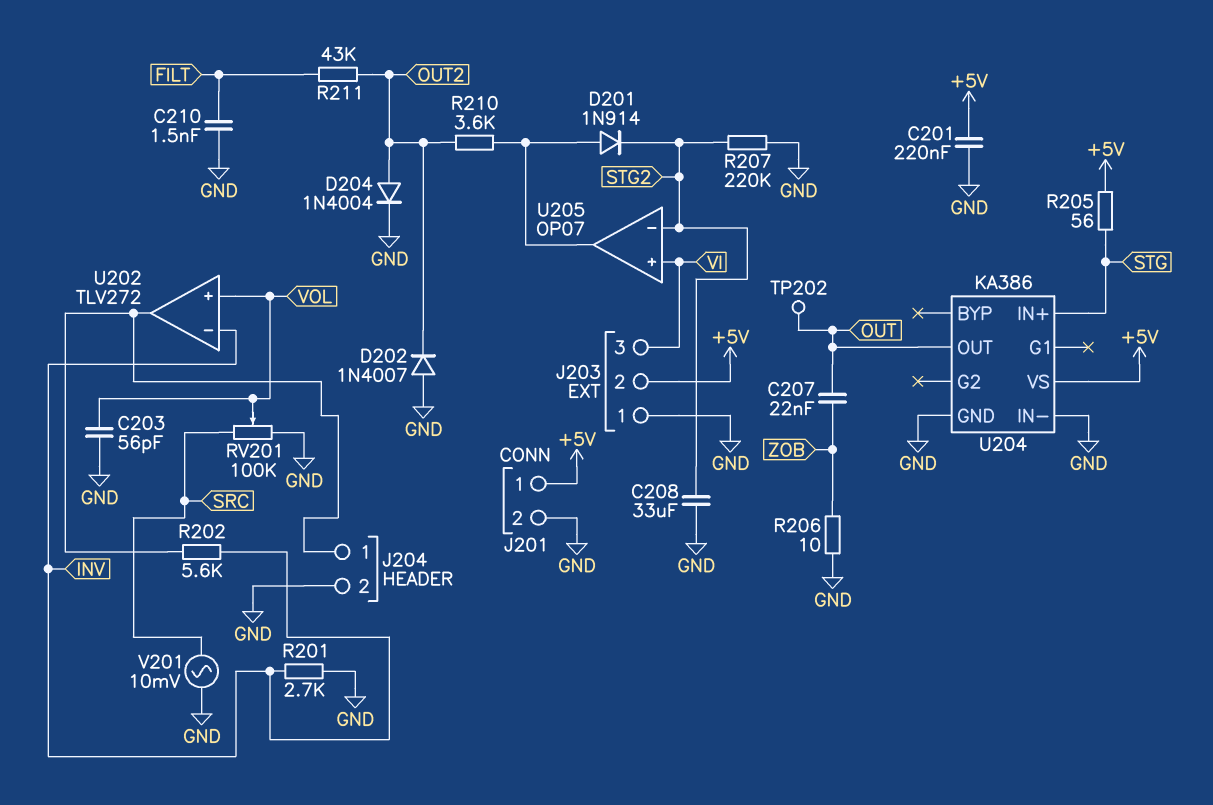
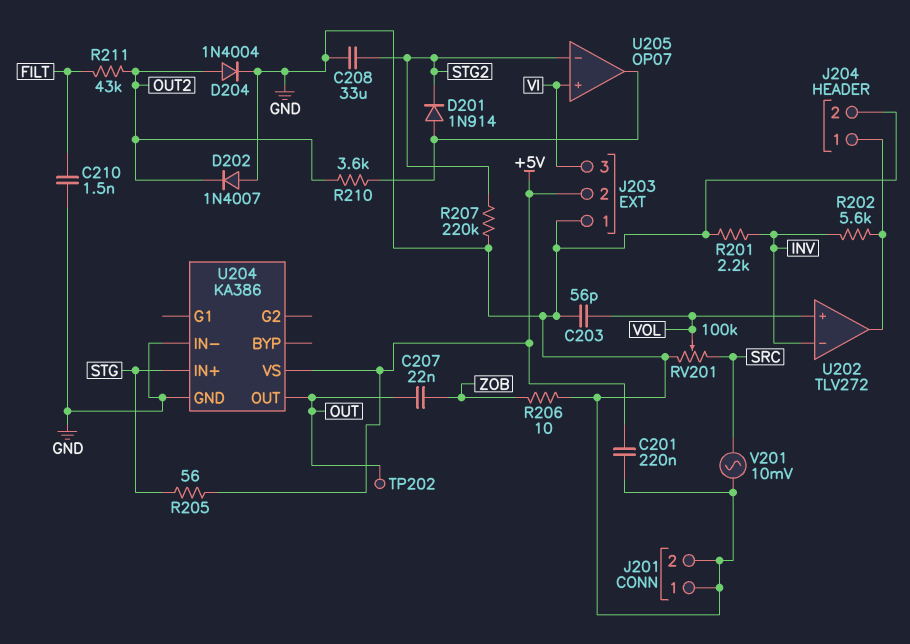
J201 pin 1: +5V -> GND
R201: 2.7k (GND, INV) -> 2.2k (GND, INV)

